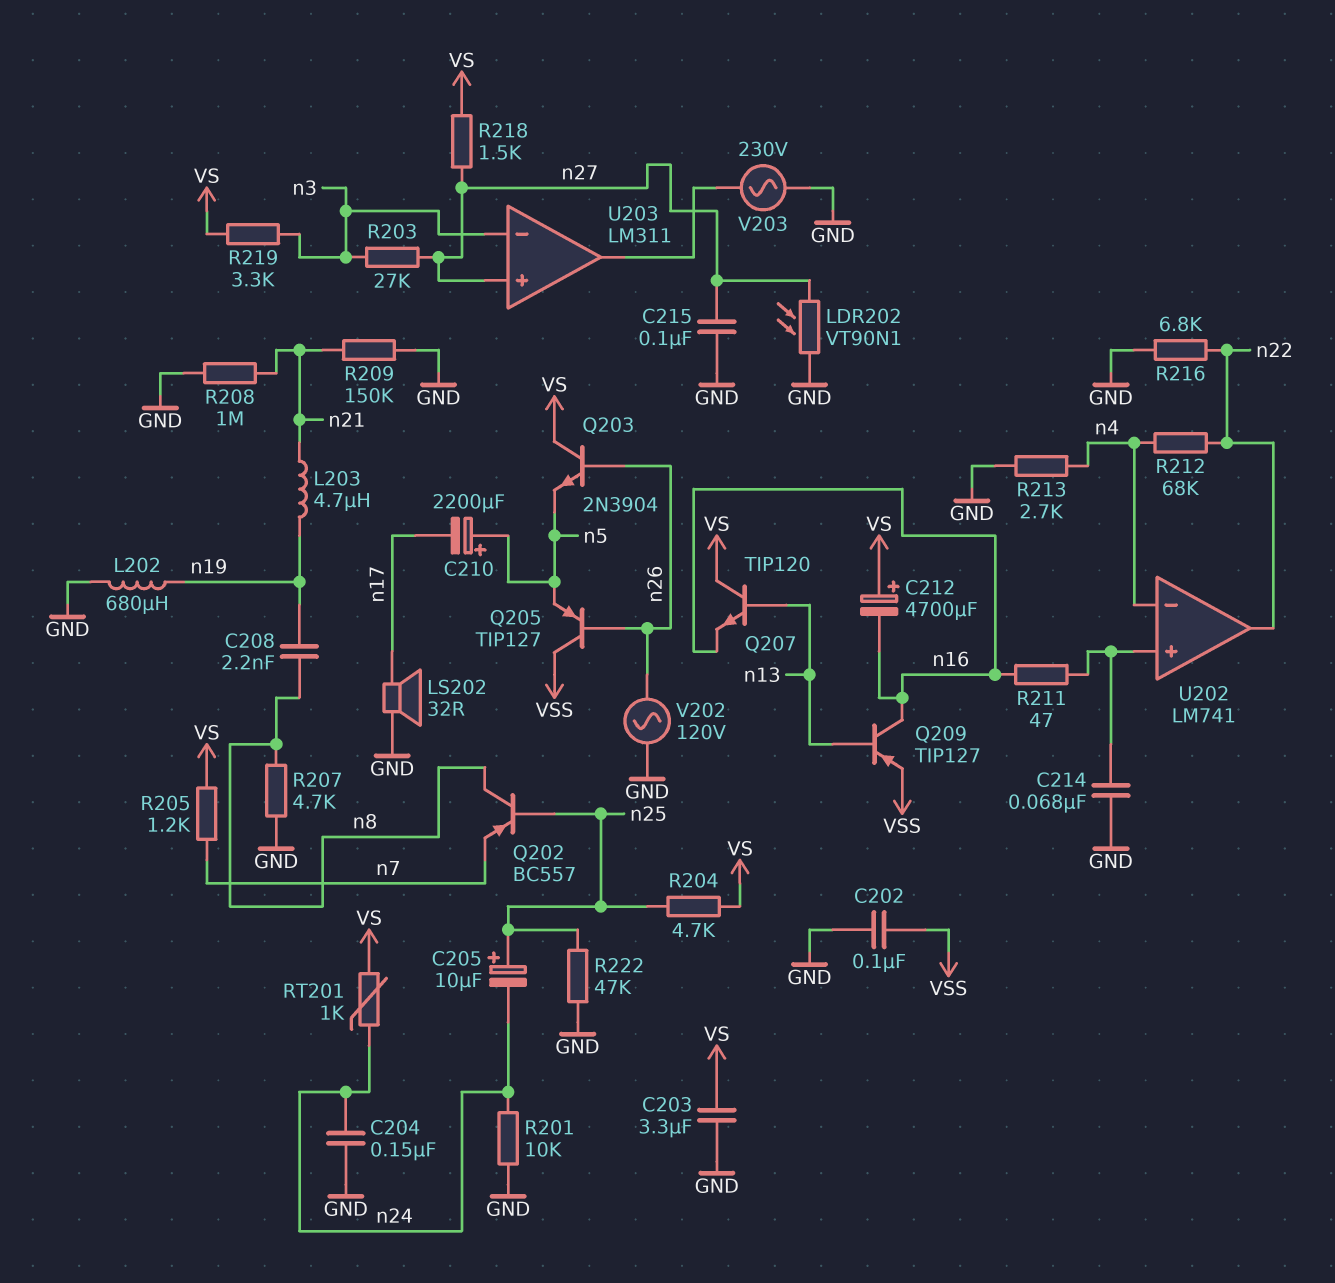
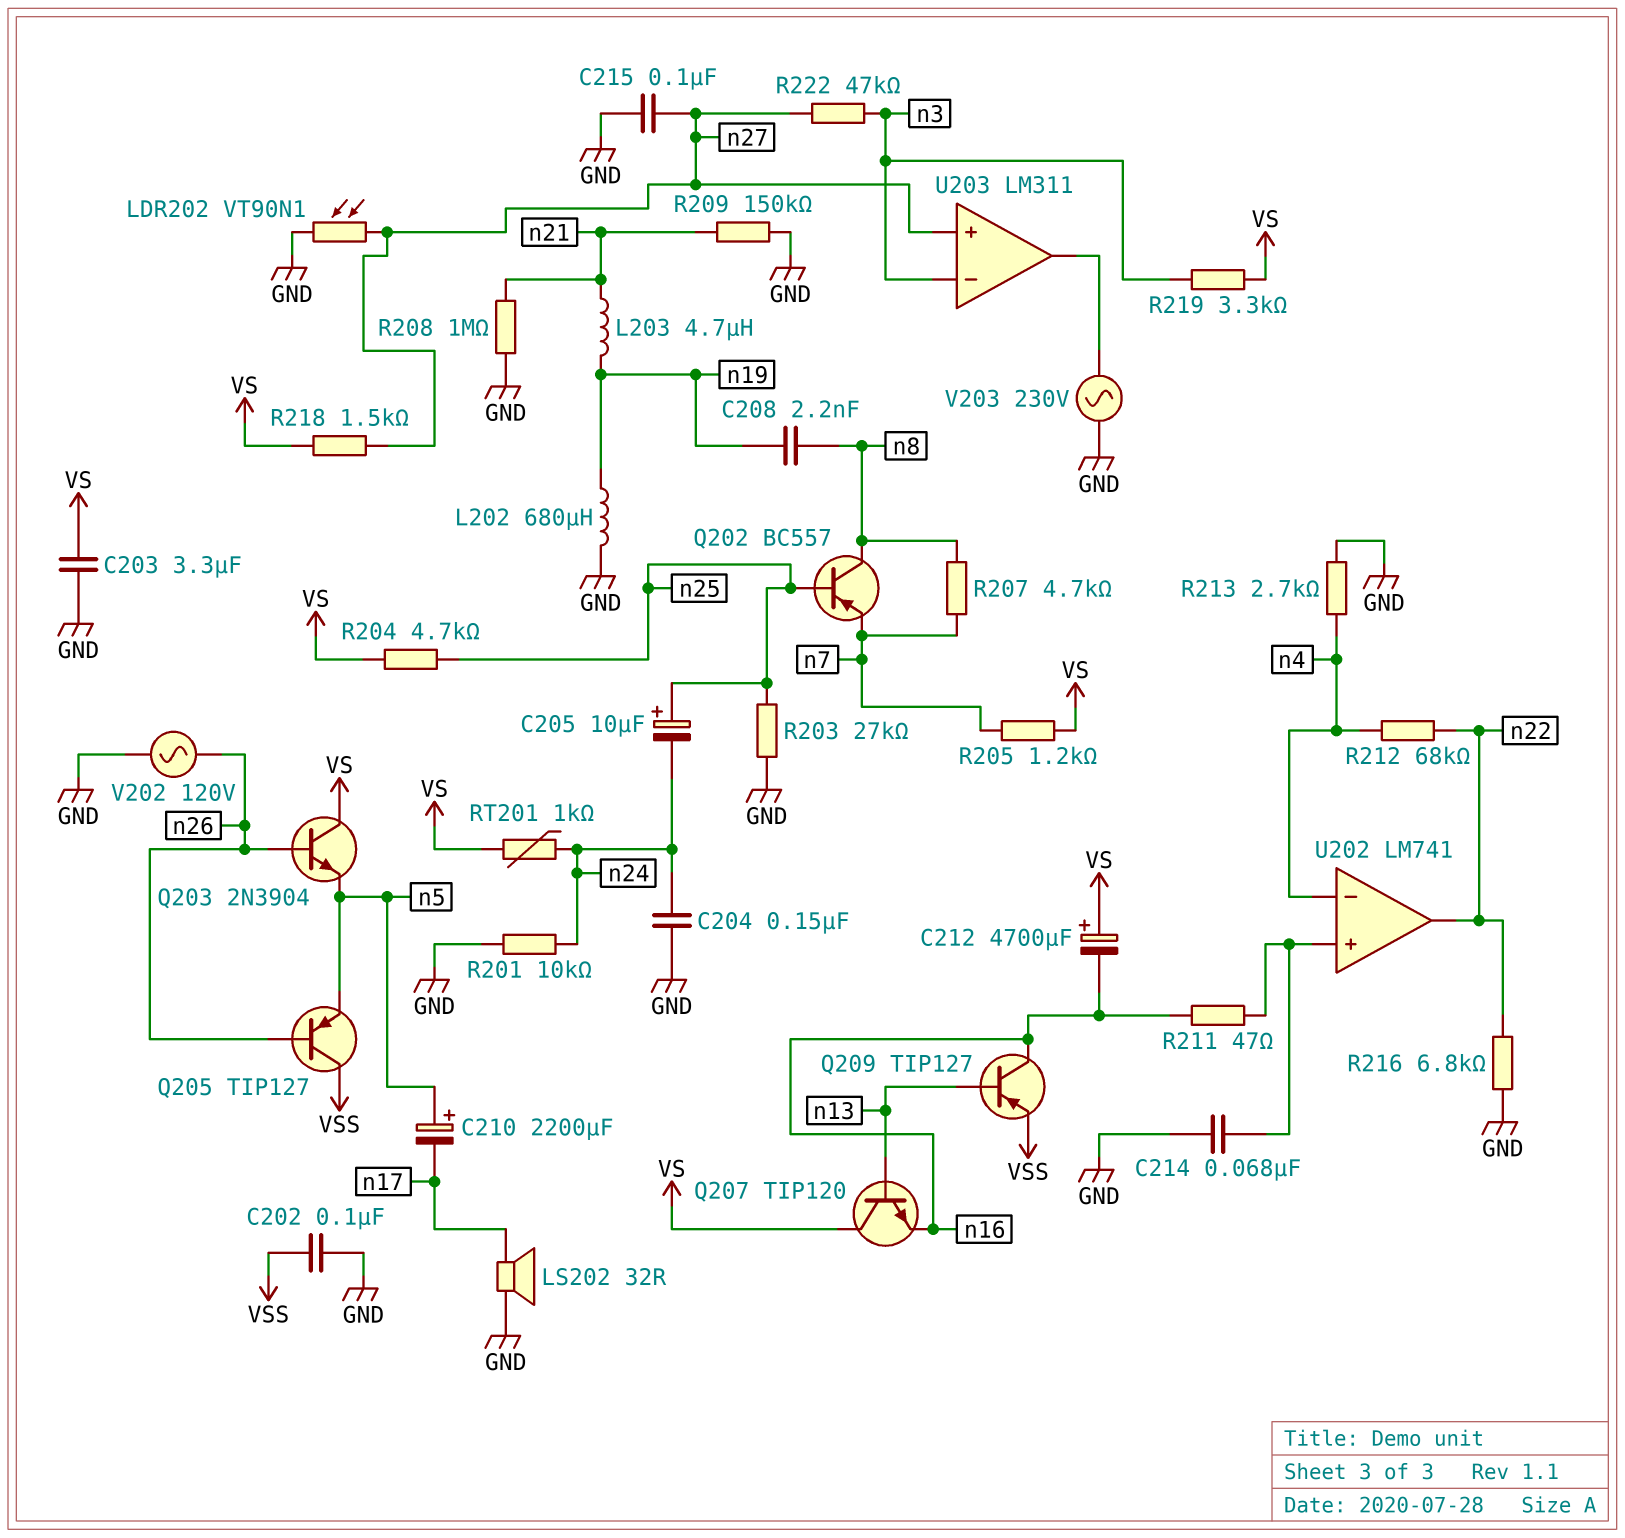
R203: 27k (n3, n27) -> 27k (GND, n25)
R207: 4.7k (GND, n8) -> 4.7k (n7, n8)
R222: 47k (GND, n25) -> 47k (n3, n27)

